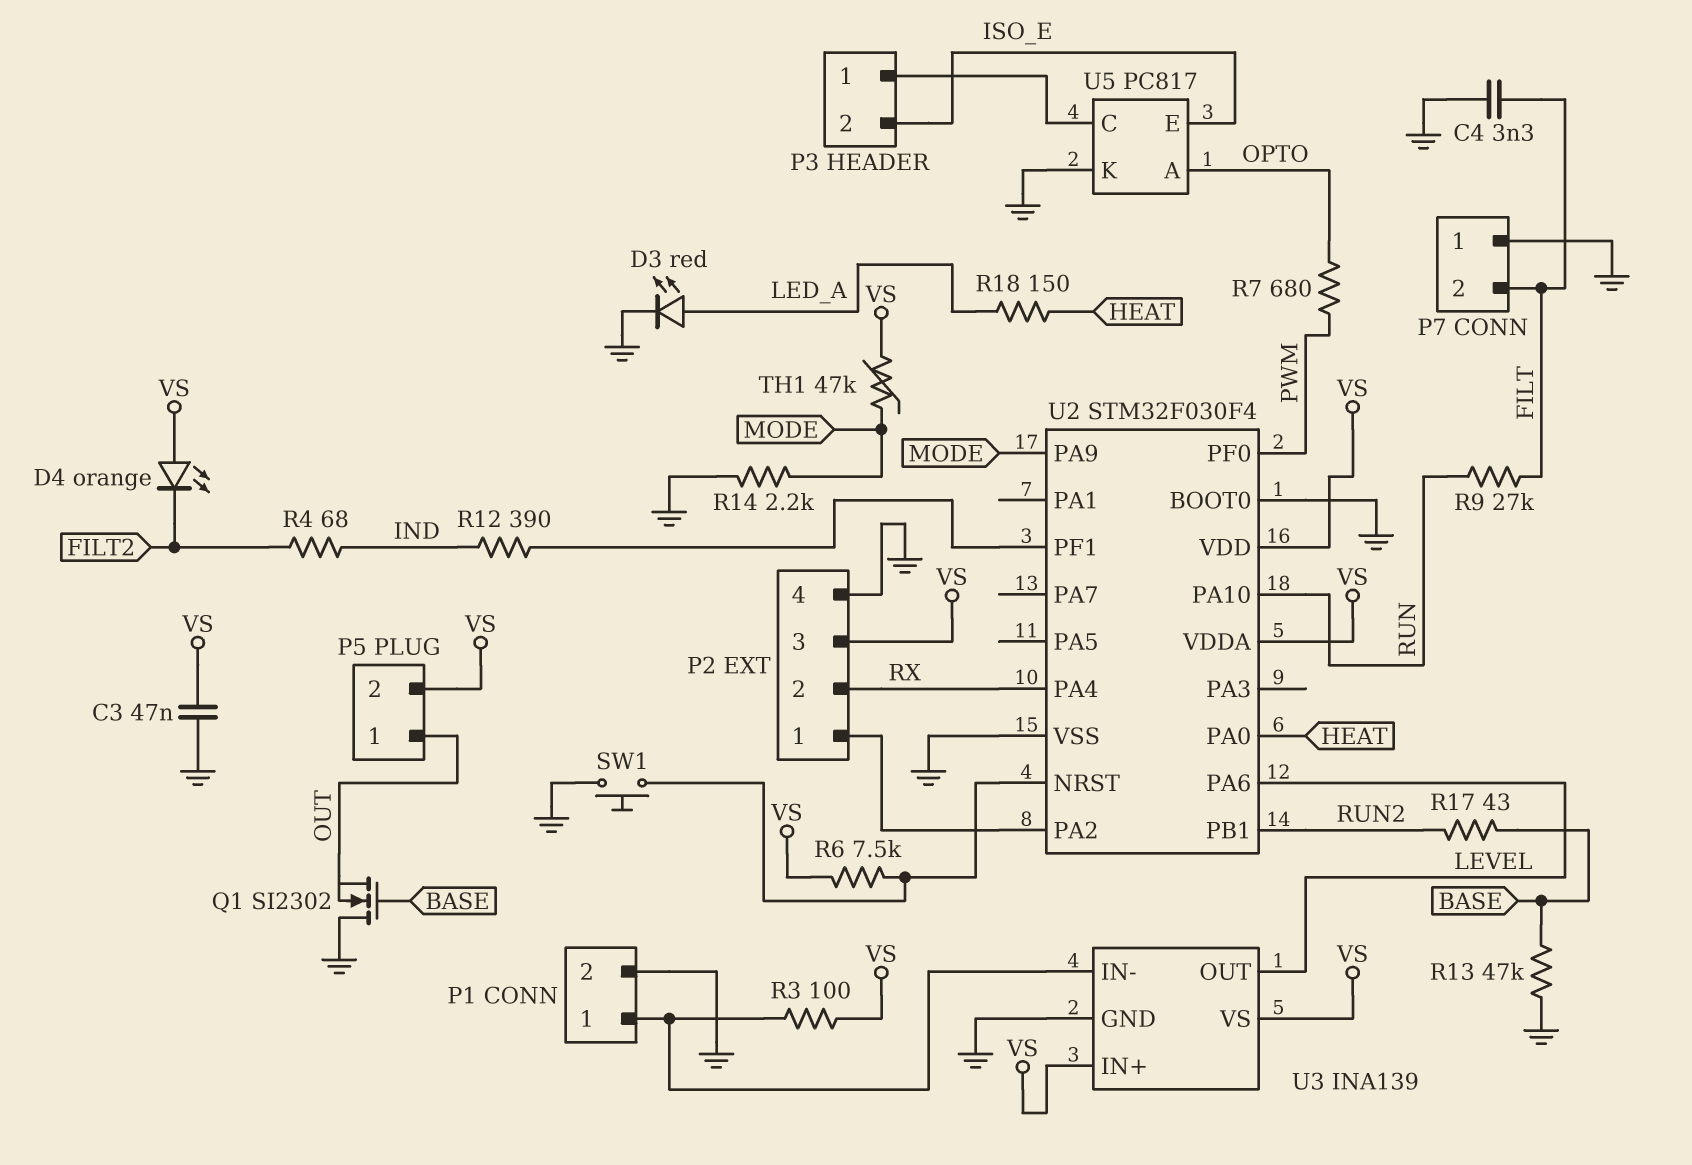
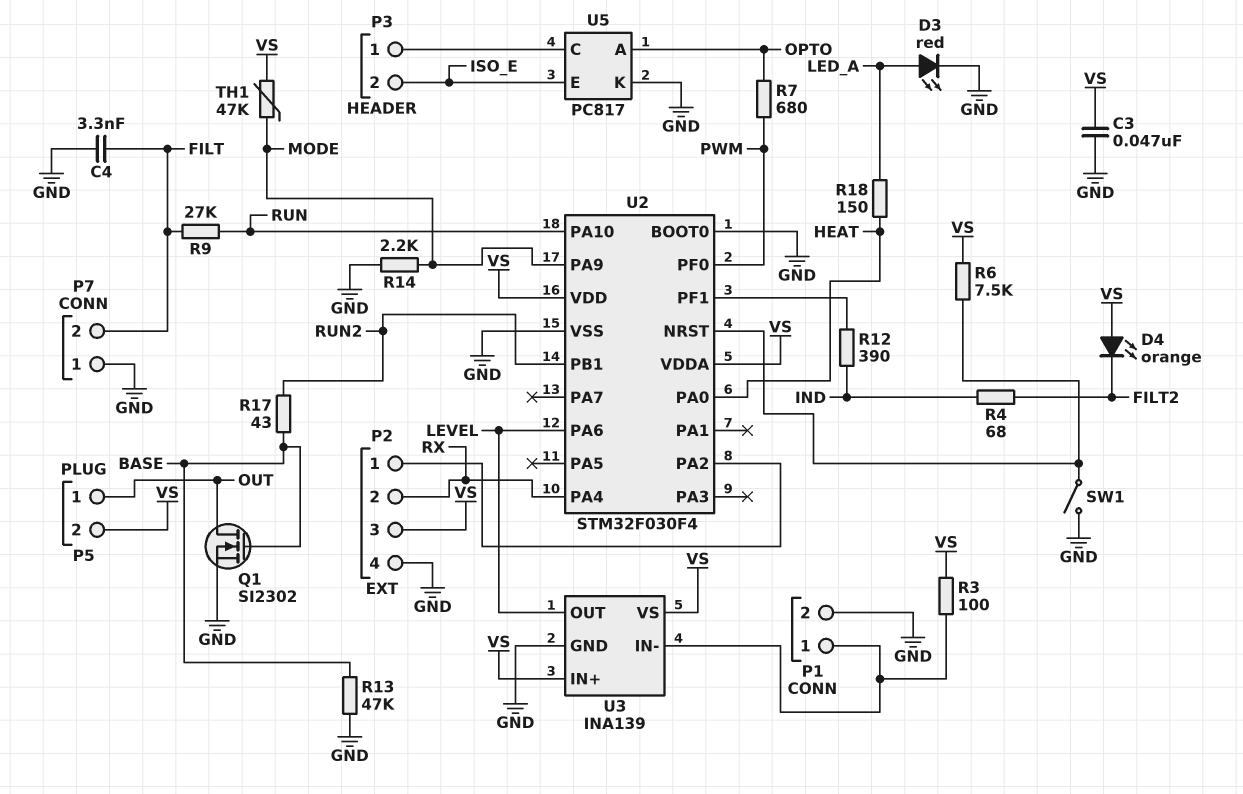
Q1: NMOS SI2302 (G BASE, D GND, S OUT) -> NMOS SI2302 (G BASE, D OUT, S GND)
SW1: button (GND, U2/NRST) -> switch (GND, U2/NRST)

